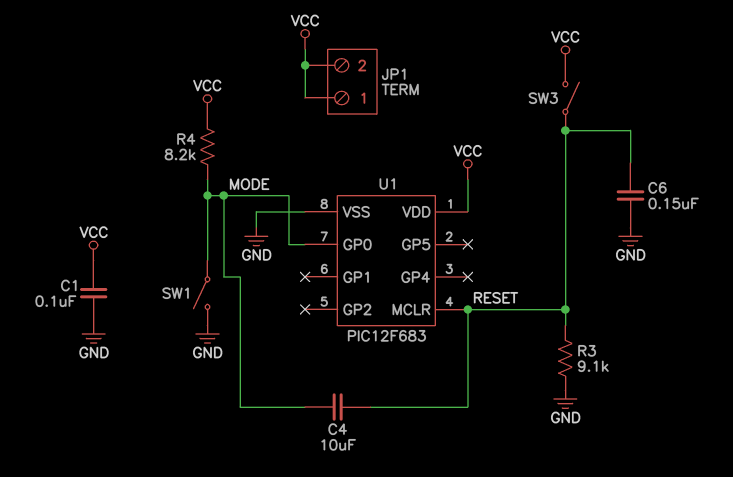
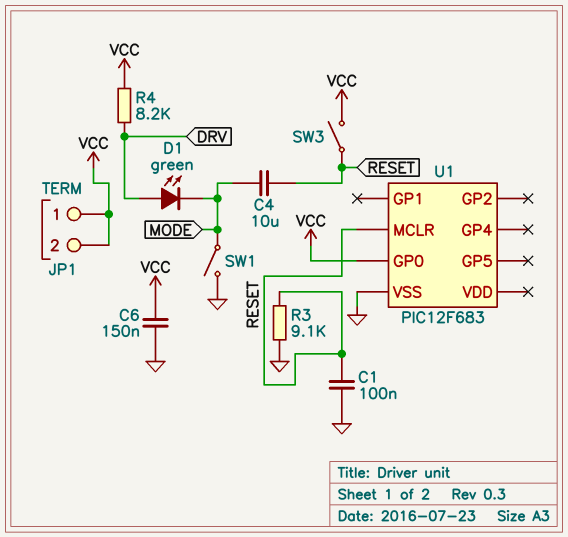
C1: 100nF (GND, VCC) -> 100nF (GND, RESET)
C6: 150nF (GND, RESET) -> 150nF (GND, VCC)
D1: none -> LED green (A DRV, K MODE)
R4: 8.2k (MODE, VCC) -> 8.2k (DRV, VCC)
U1 pin GP0: MODE -> VCC
U1 pin VDD: VCC -> none

